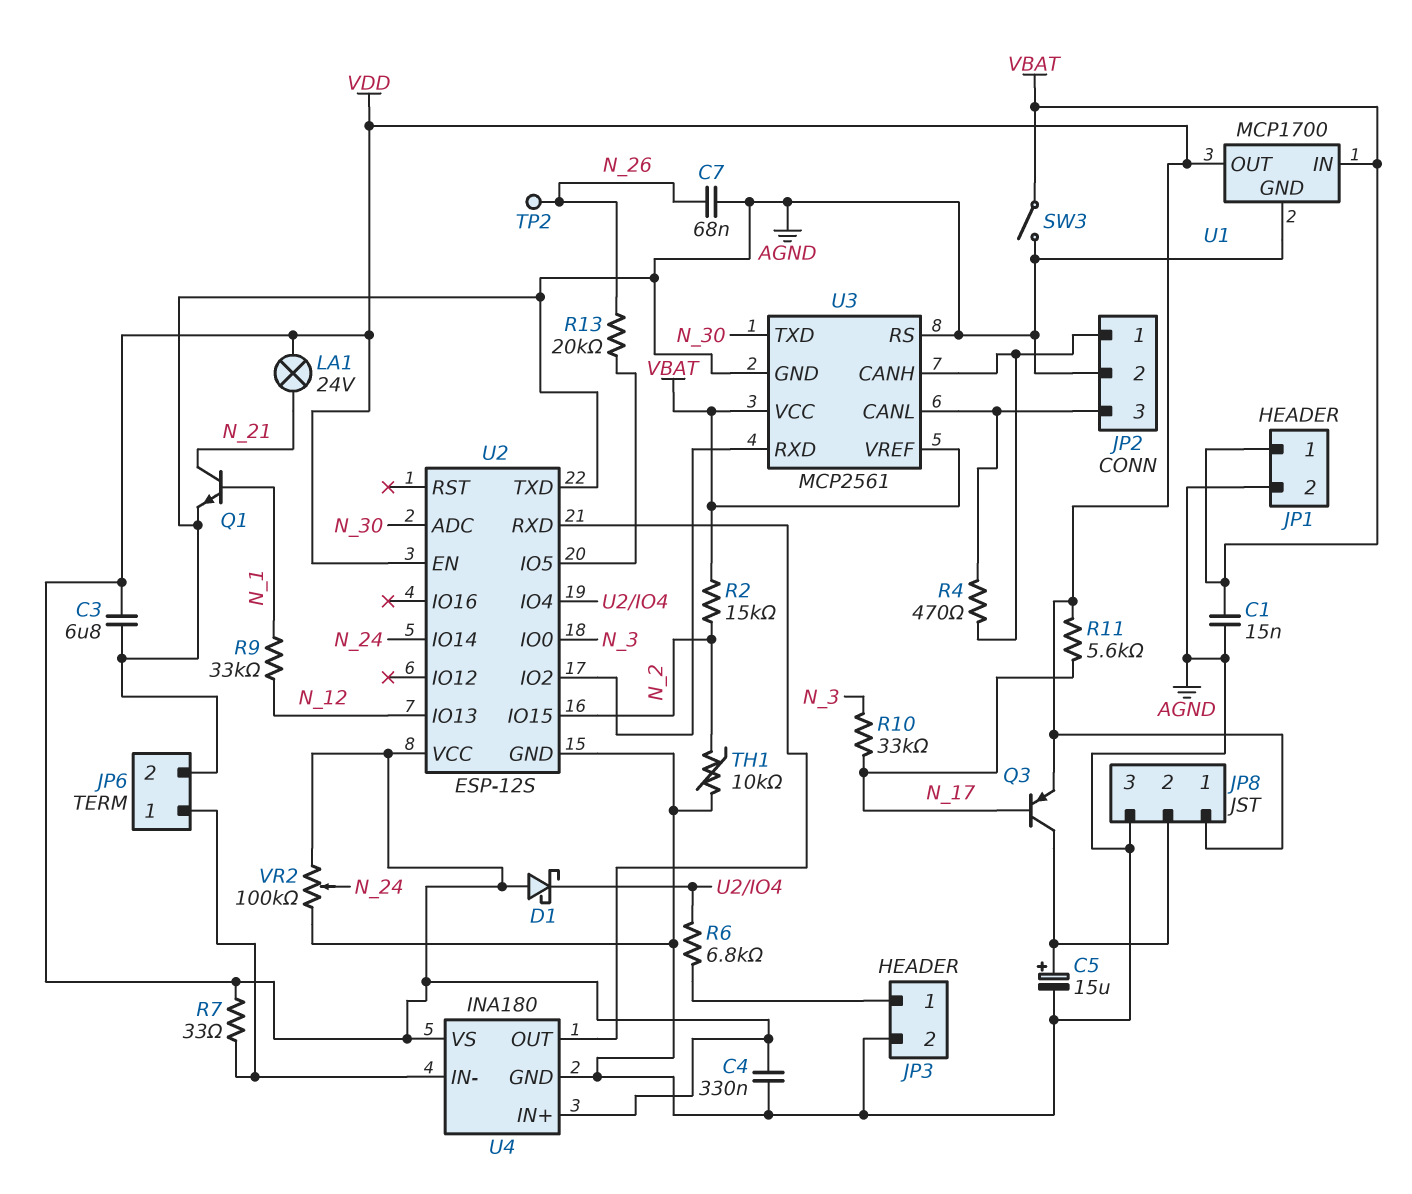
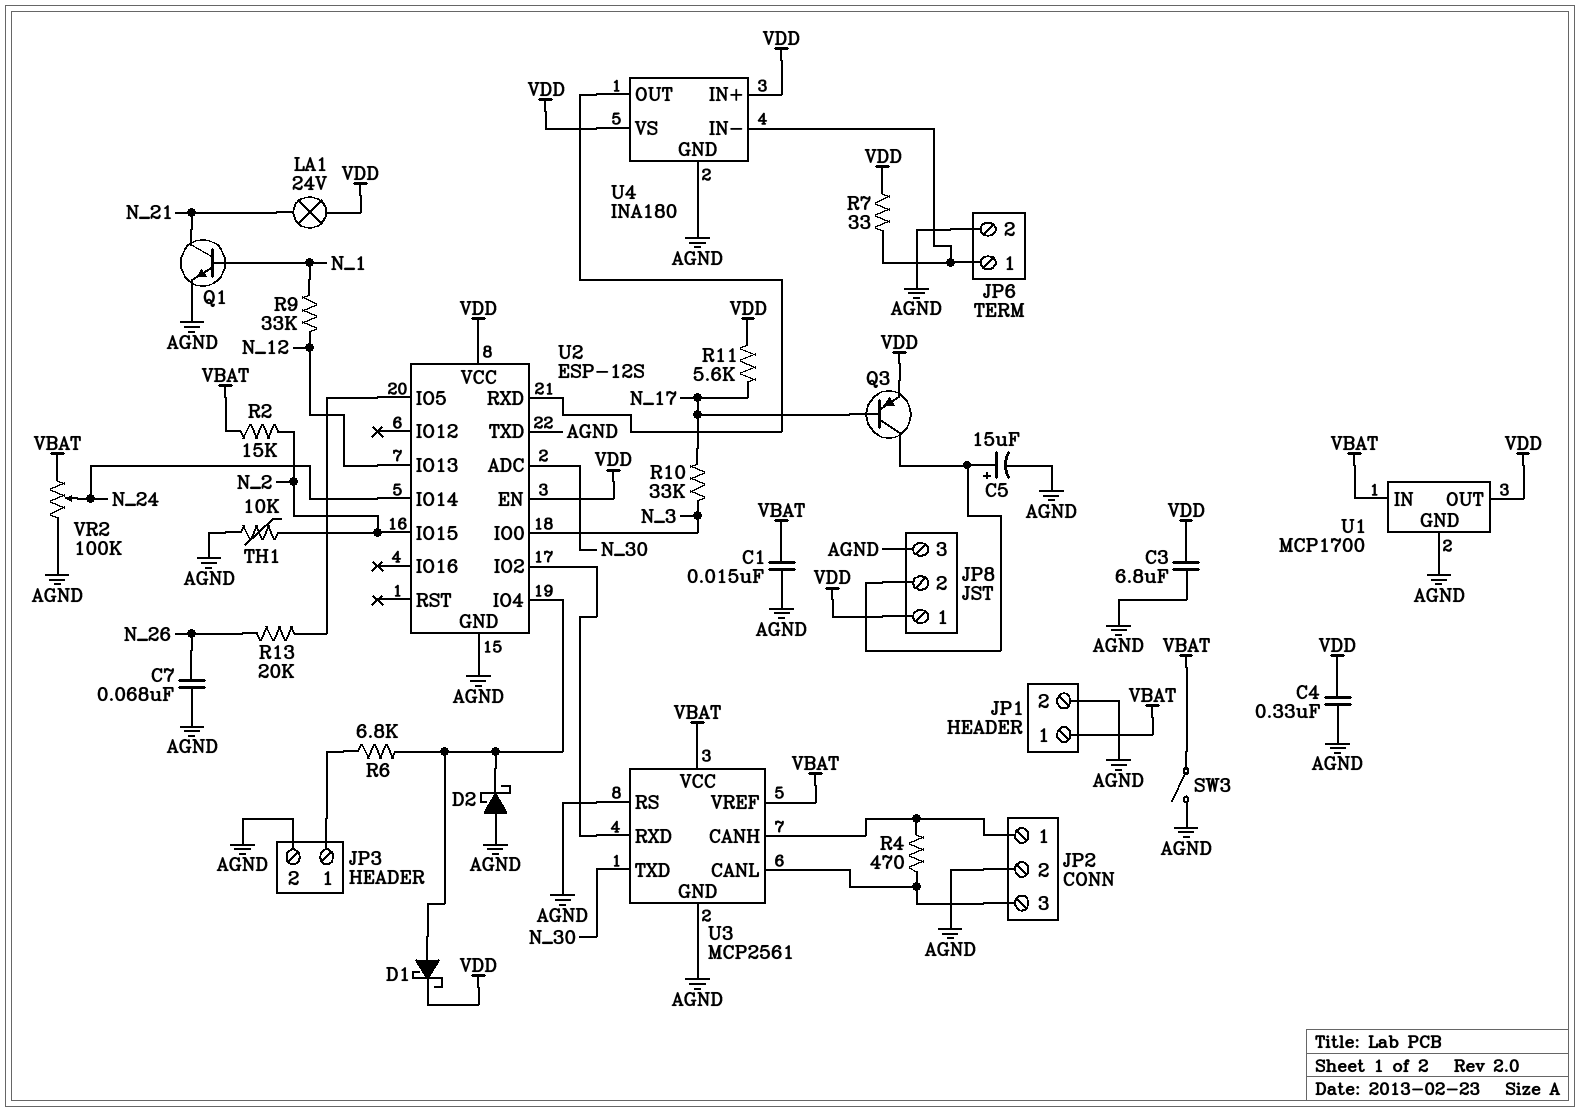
D1: schottky (A VDD, K U2/IO4) -> schottky (A U2/IO4, K VDD)
D2: none -> schottky (A AGND, K U2/IO4)
TP2: test point (N_26) -> none
VR2: 100k (AGND, VDD, wiper N_24) -> 100k (AGND, VBAT, wiper N_24)

